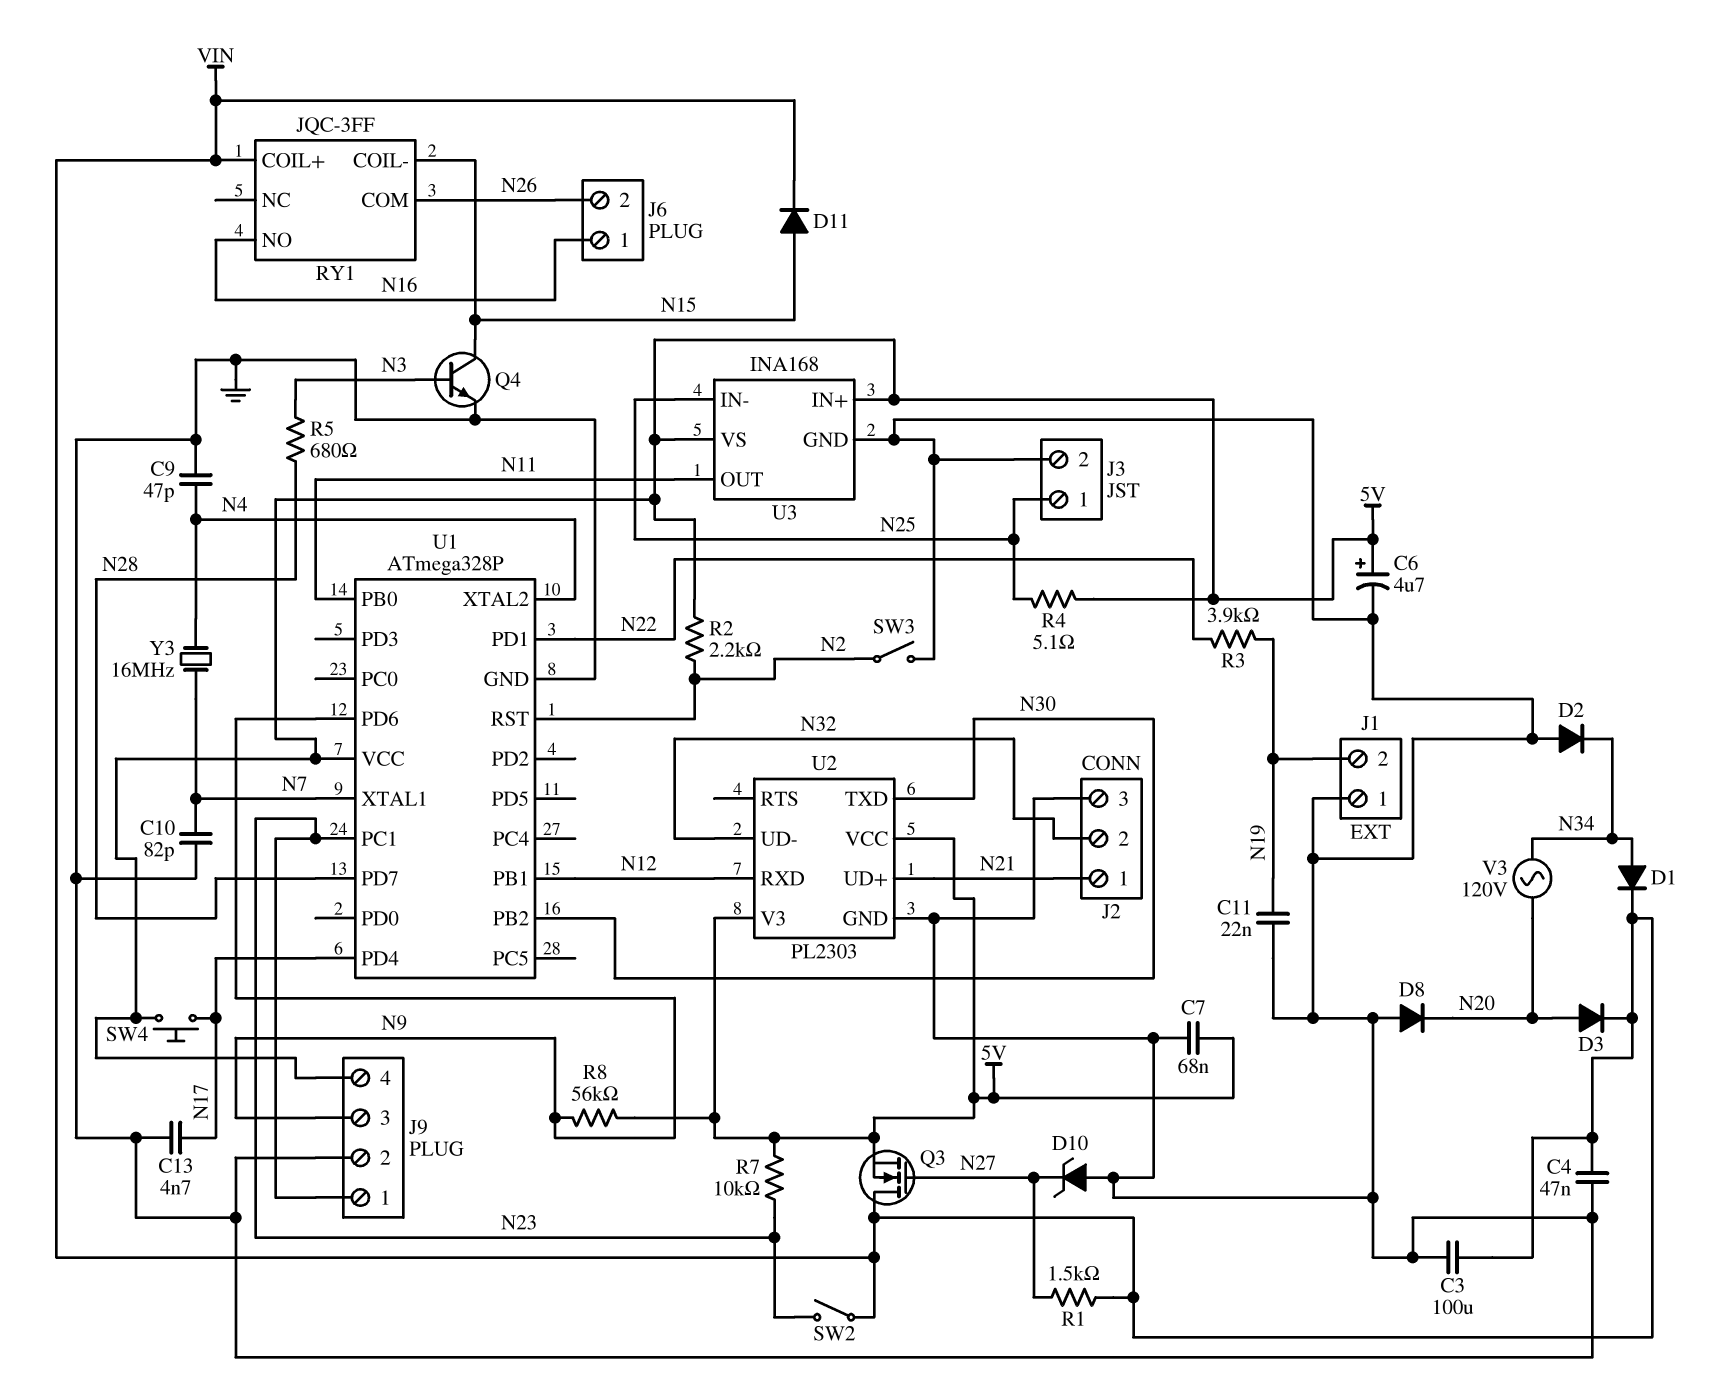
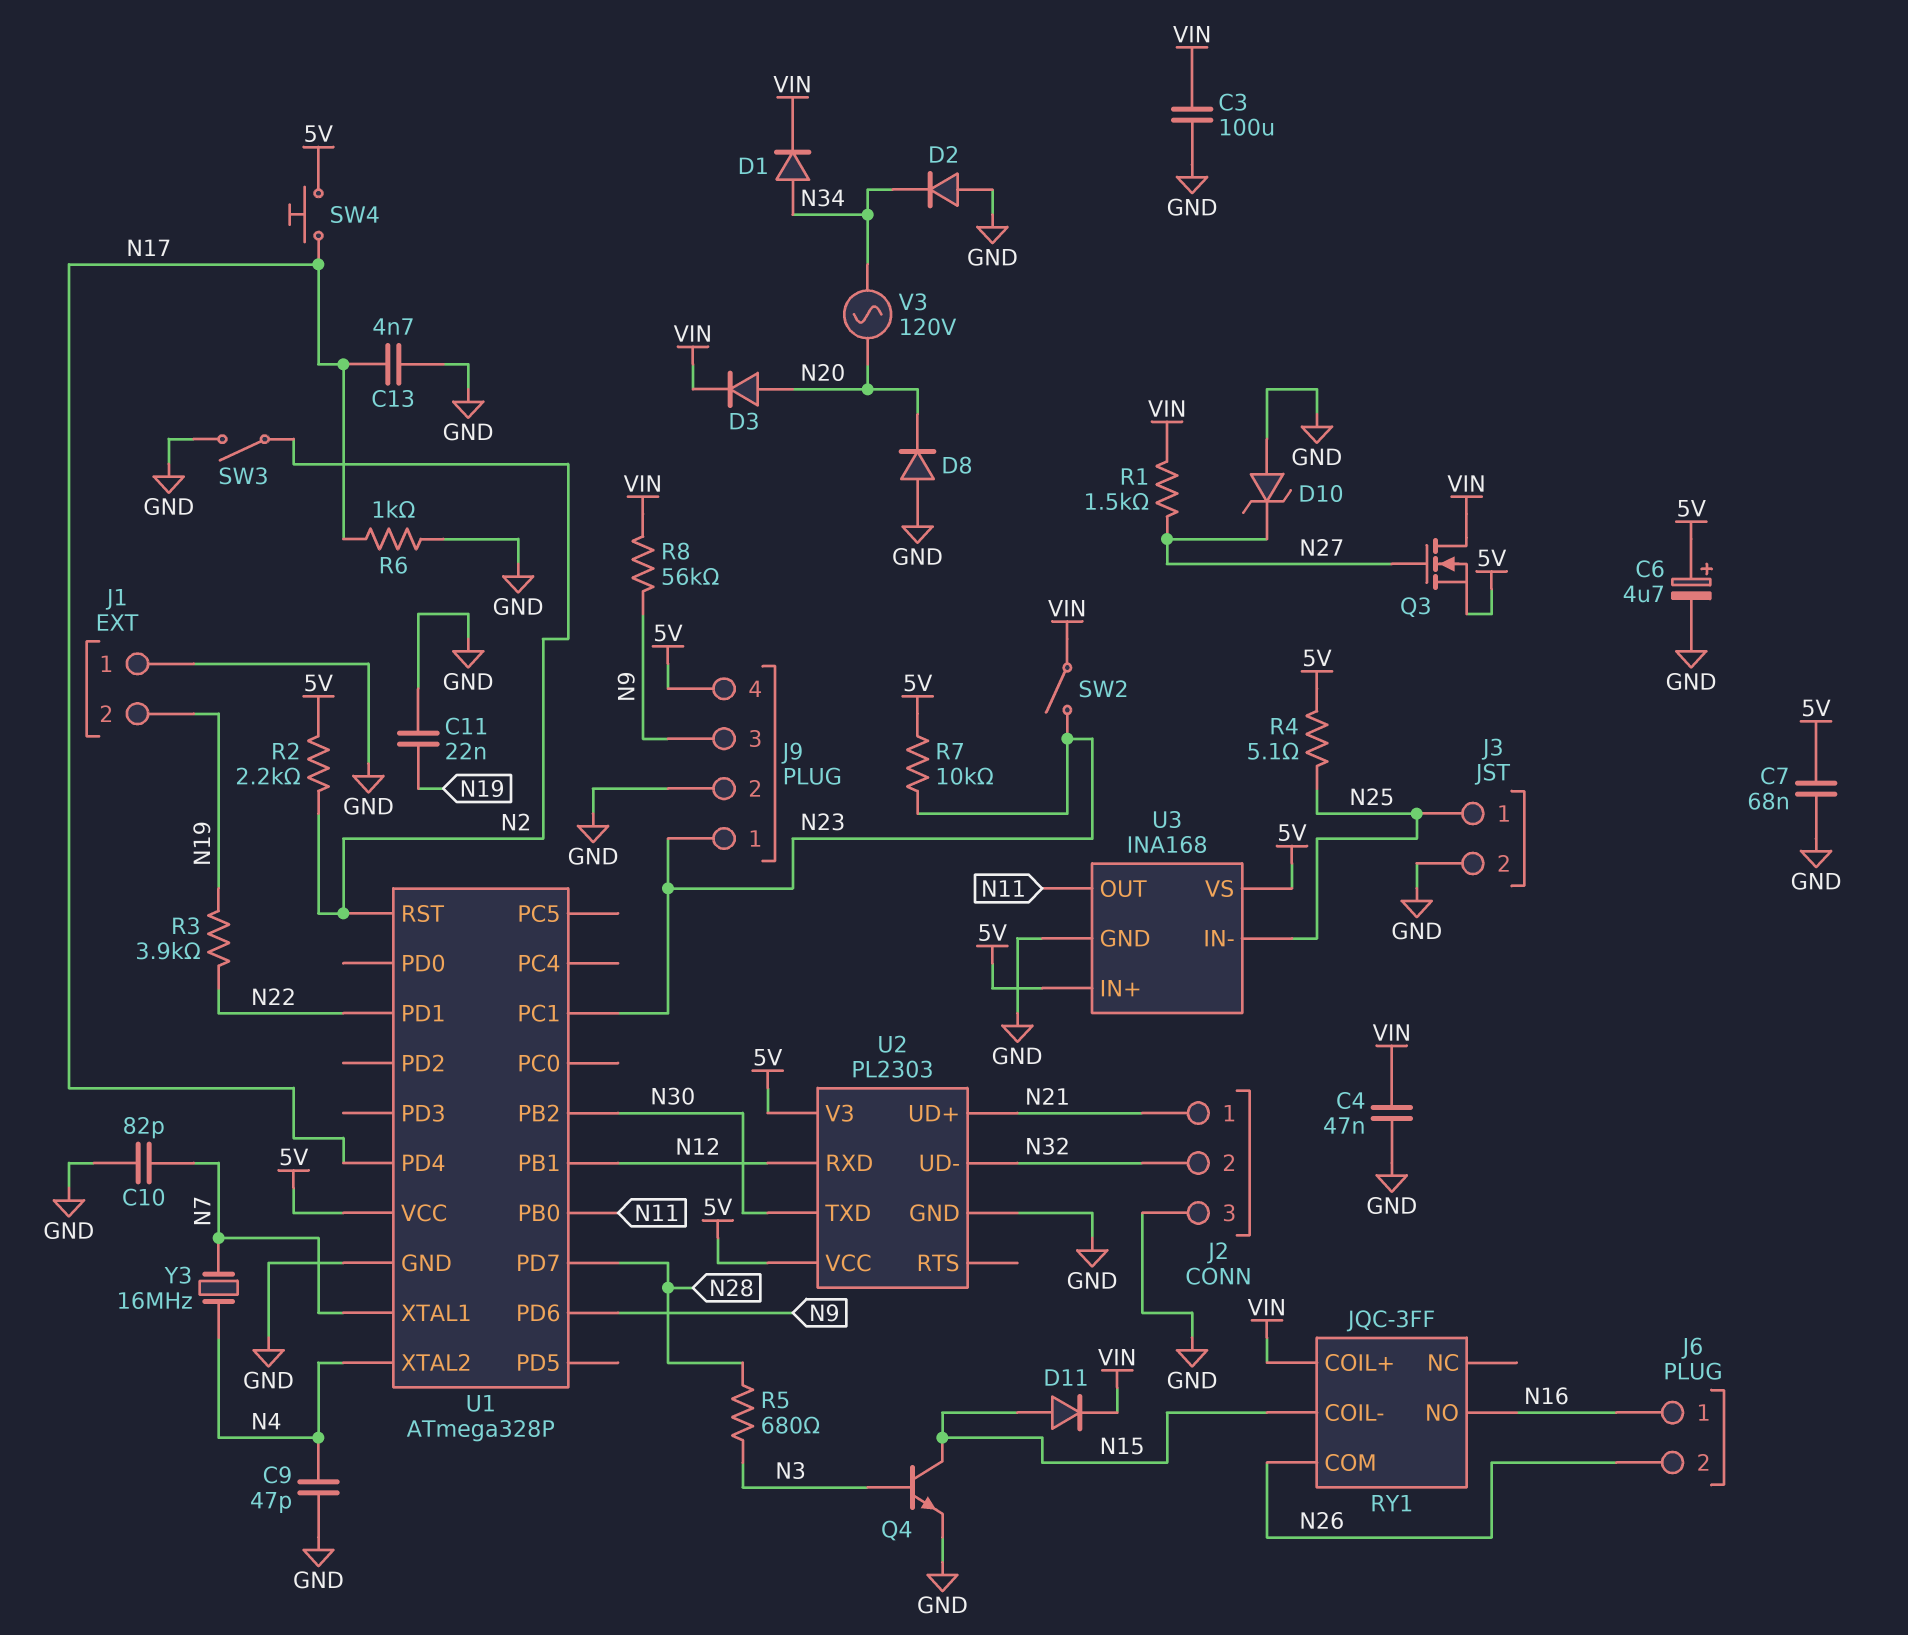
R6: none -> 1k (GND, N17)
R8: 56k (5V, N9) -> 56k (N9, VIN)

